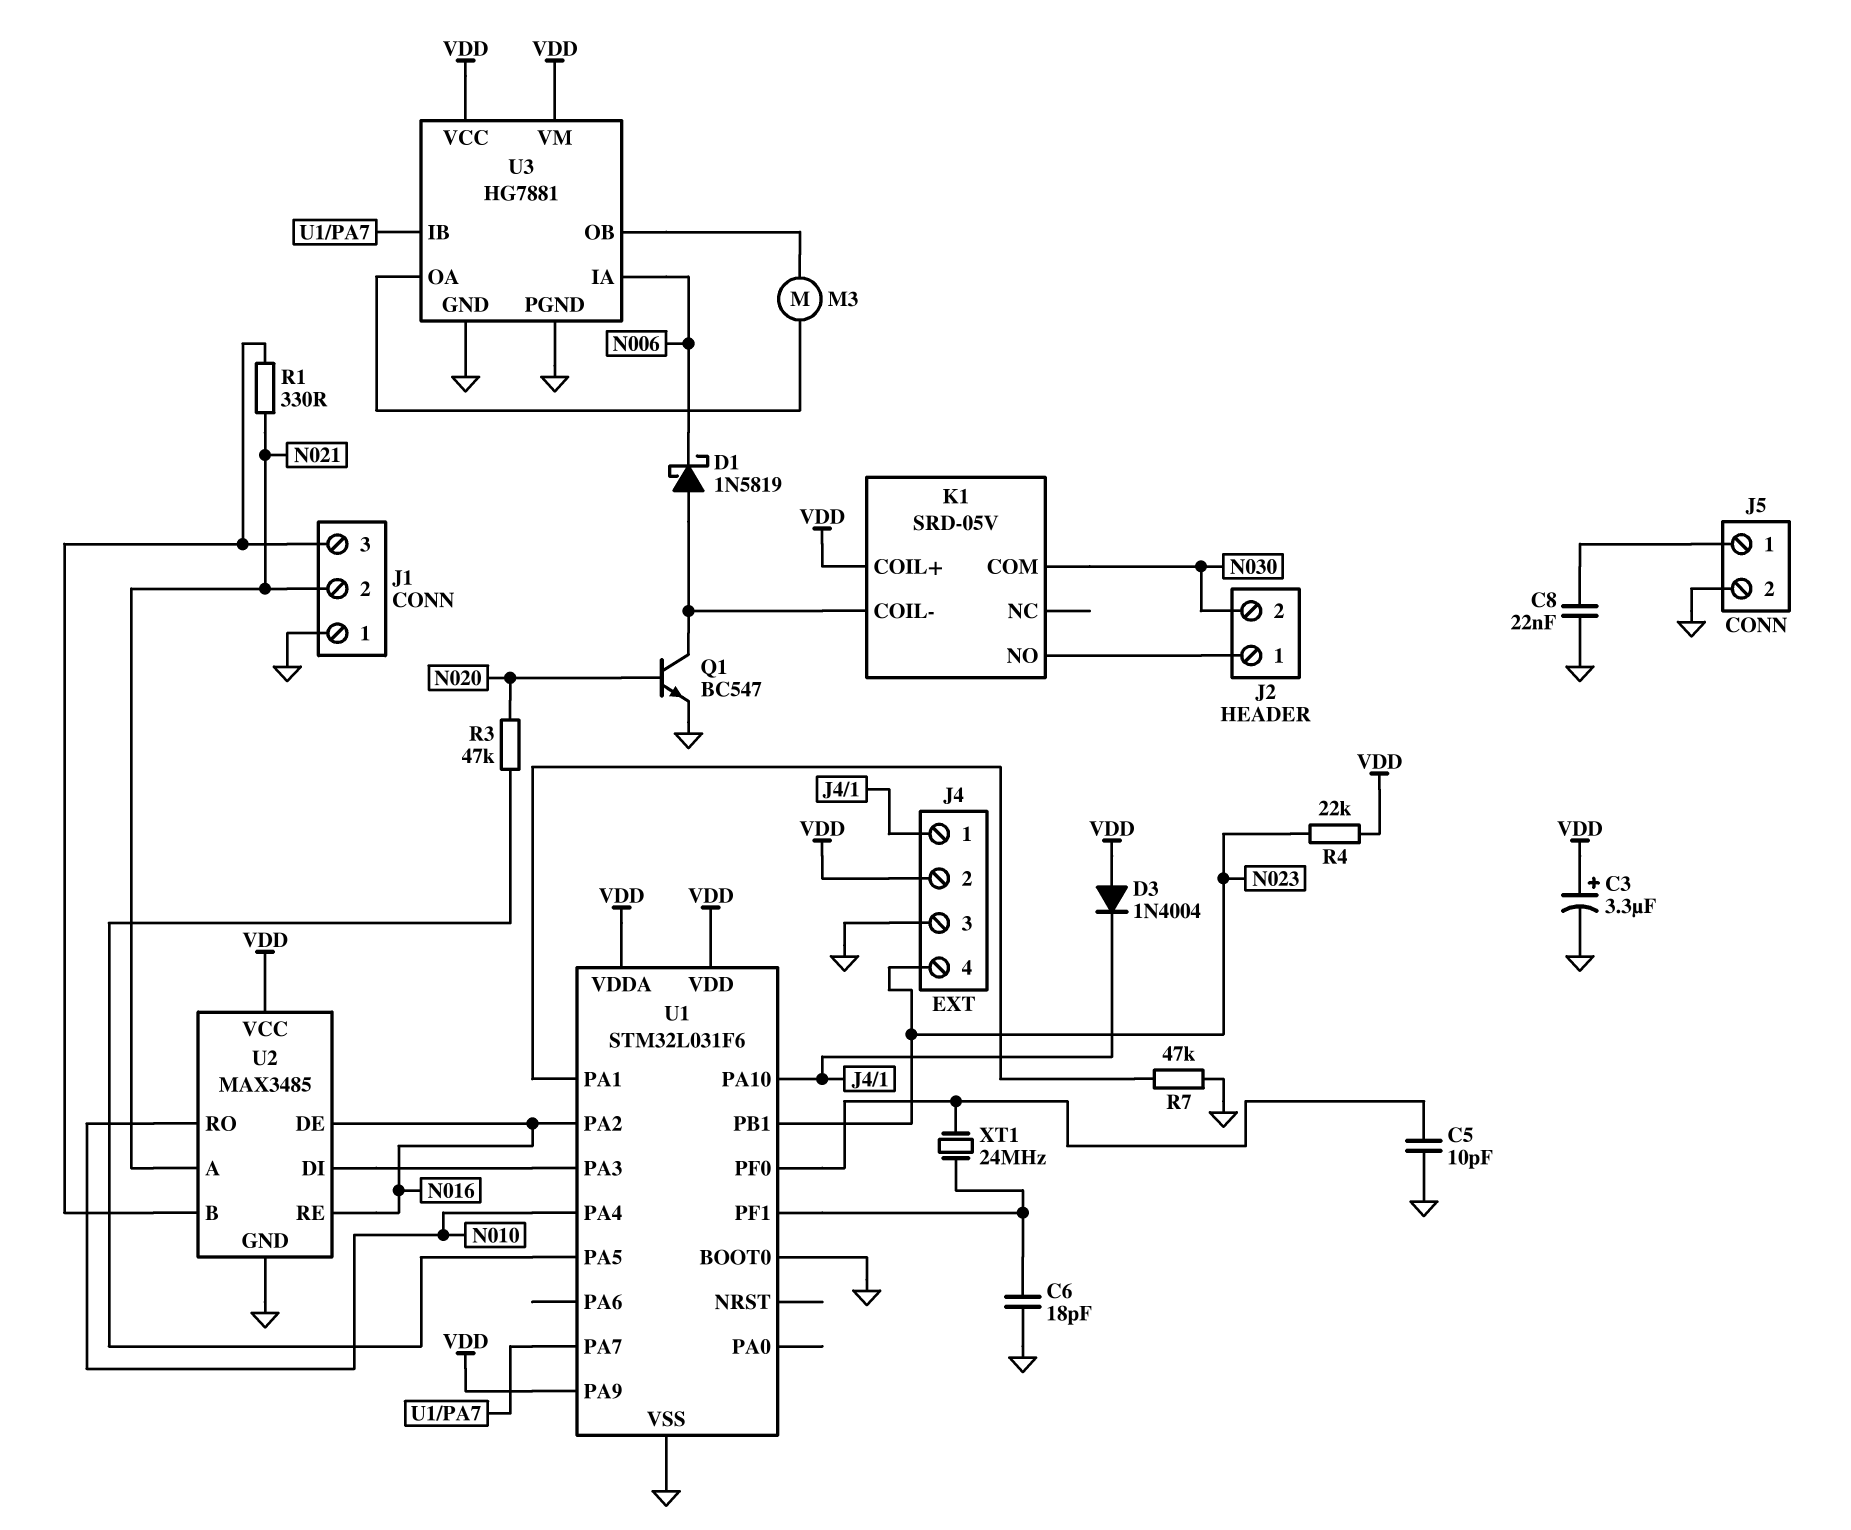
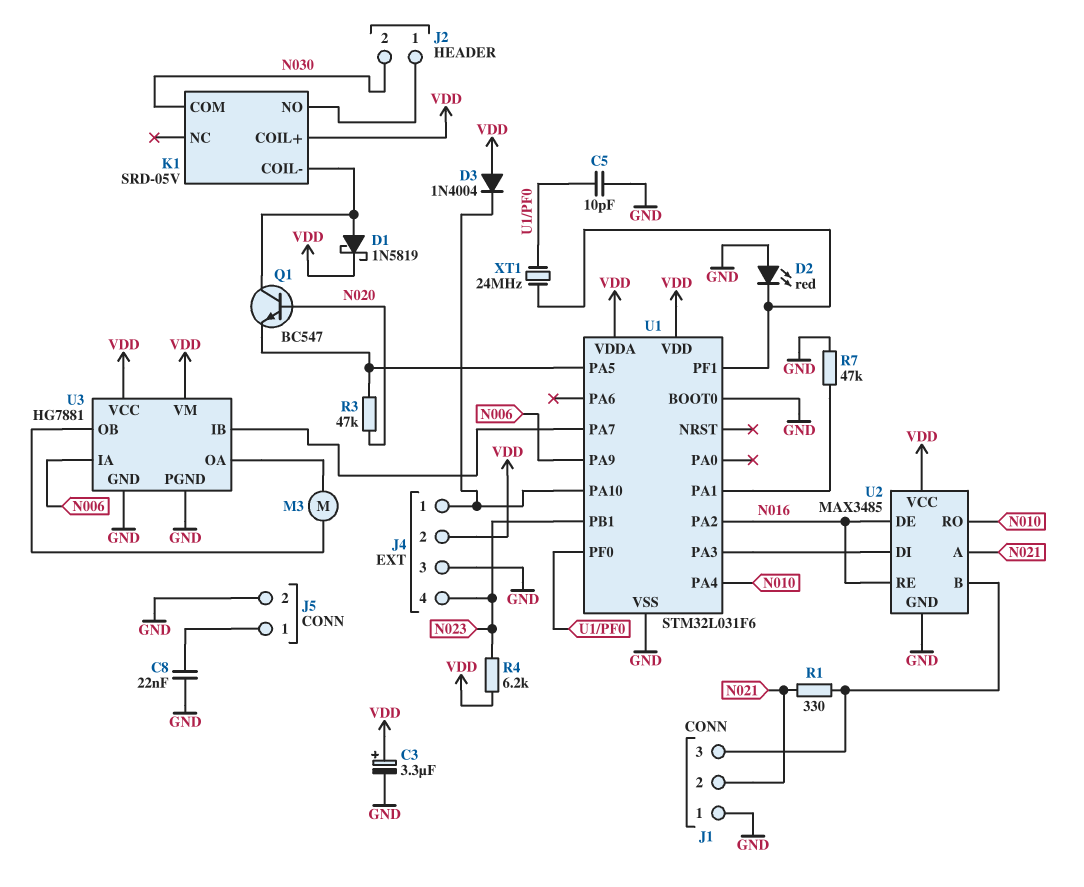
C6: 18pF (GND, U1/PF1) -> none
D1: schottky 1N5819 (A K1/COIL-, K N006) -> schottky 1N5819 (A K1/COIL-, K VDD)
D2: none -> LED red (A GND, K U1/PF1)
Q1: NPN BC547 (B N020, C K1/COIL-, E GND) -> NPN BC547 (B N020, C K1/COIL-, E U1/PA5)
R4: 22k (N023, VDD) -> 6.2k (N023, VDD)
U1 pin PA9: VDD -> N006

